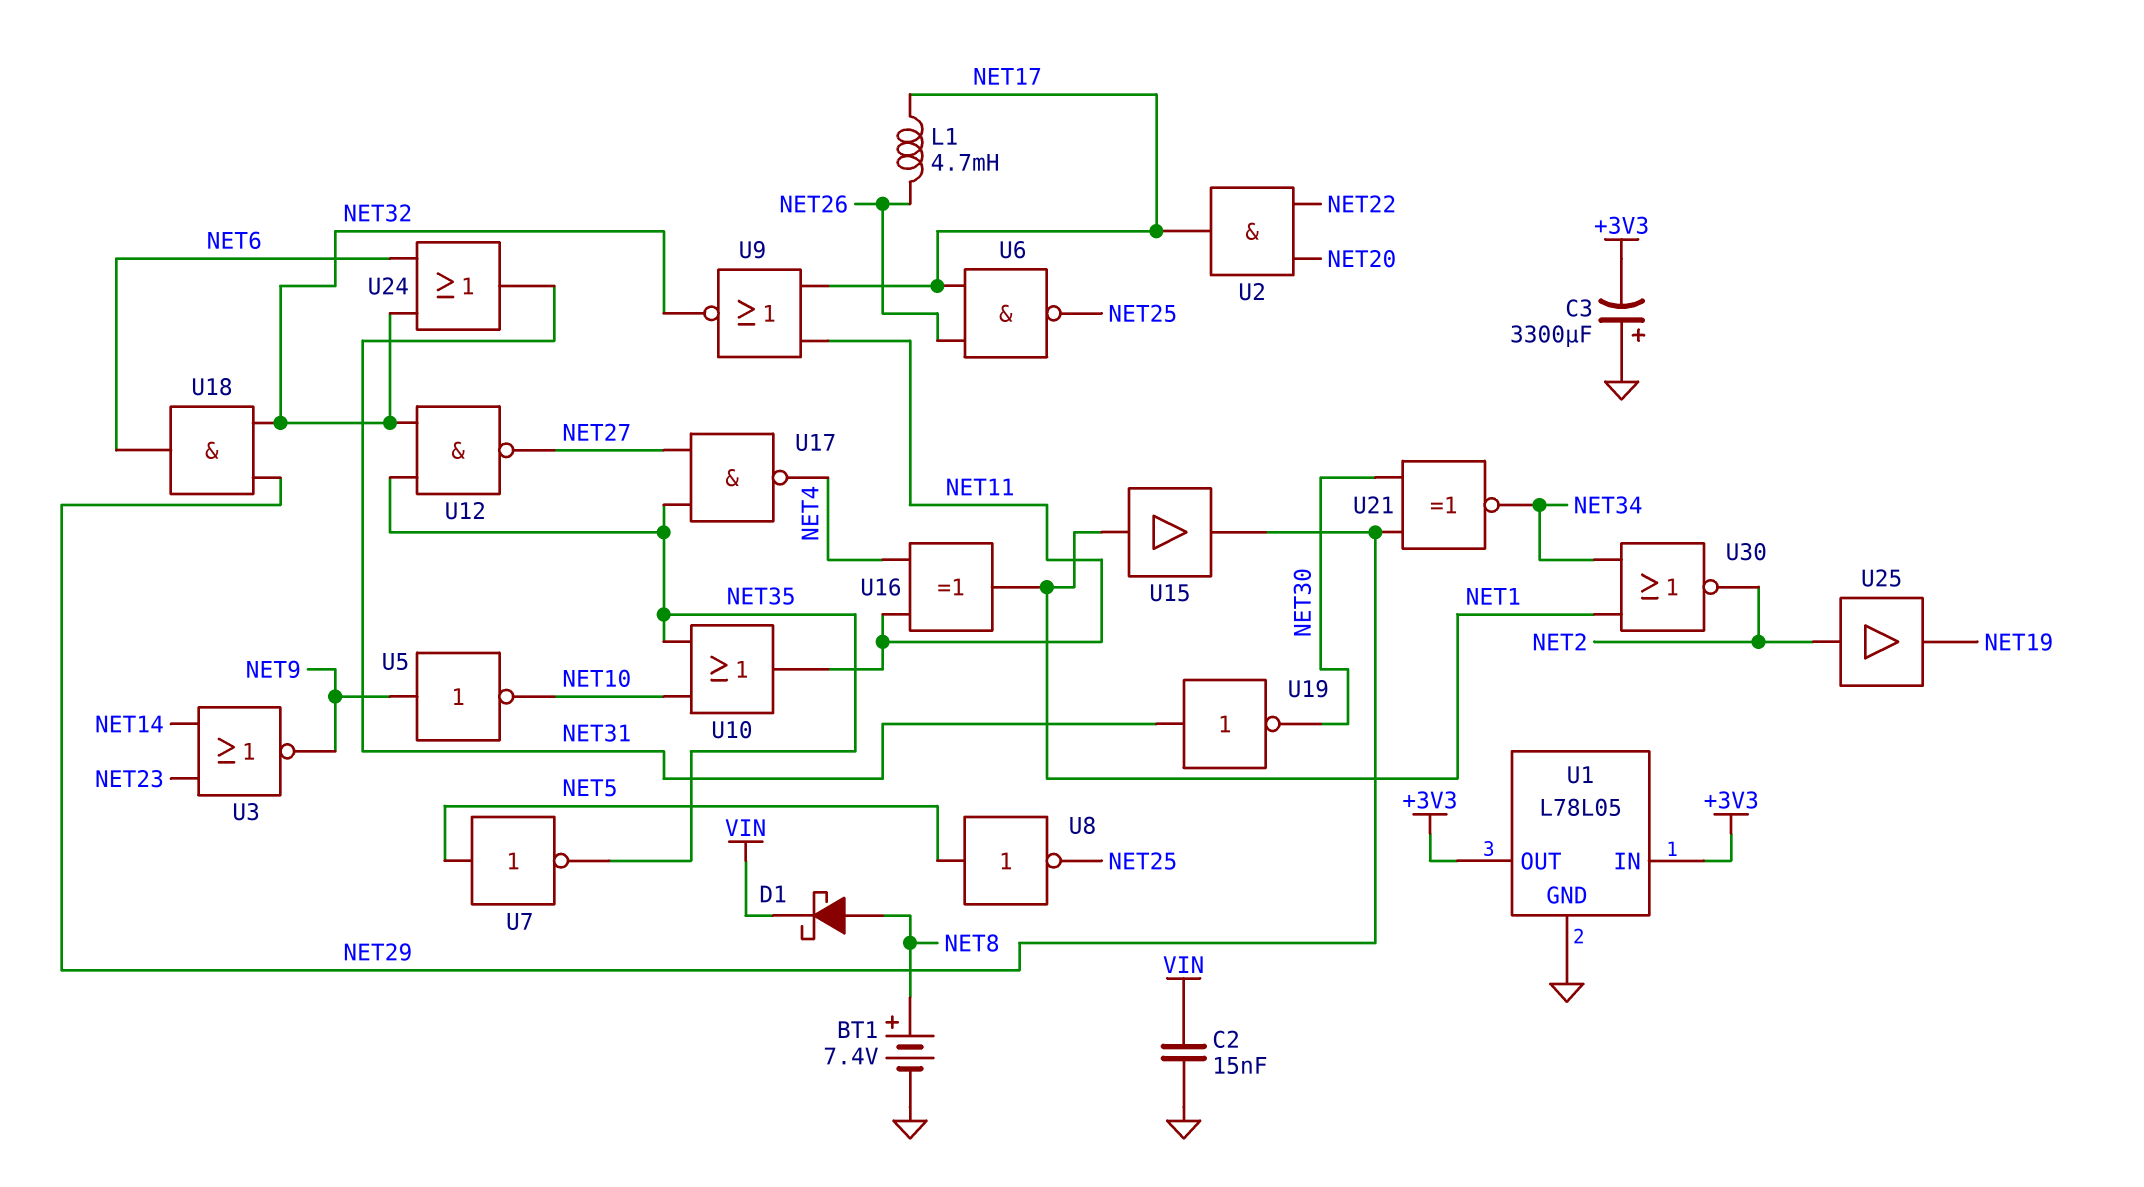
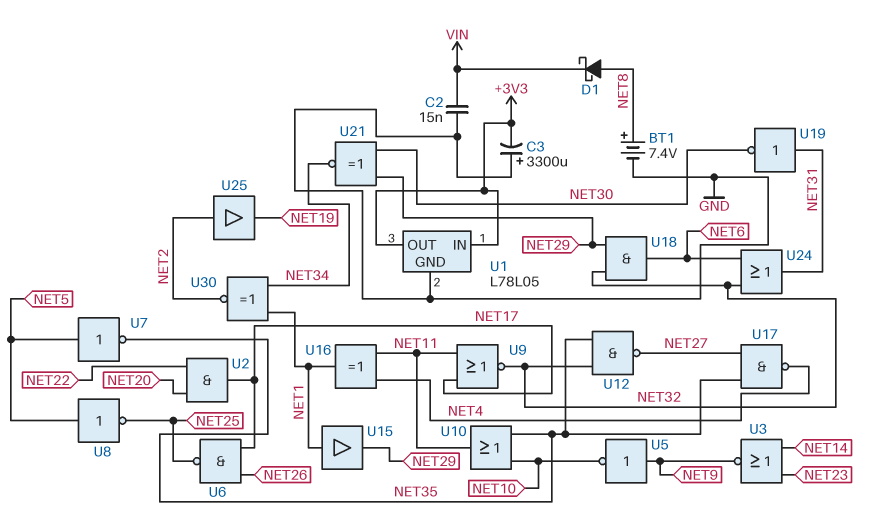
L1: 4.7mH (NET17, NET26) -> none
U30: NOR (in NET1, in NET34, out NET2) -> XNOR (in NET1, in NET34, out NET2)

